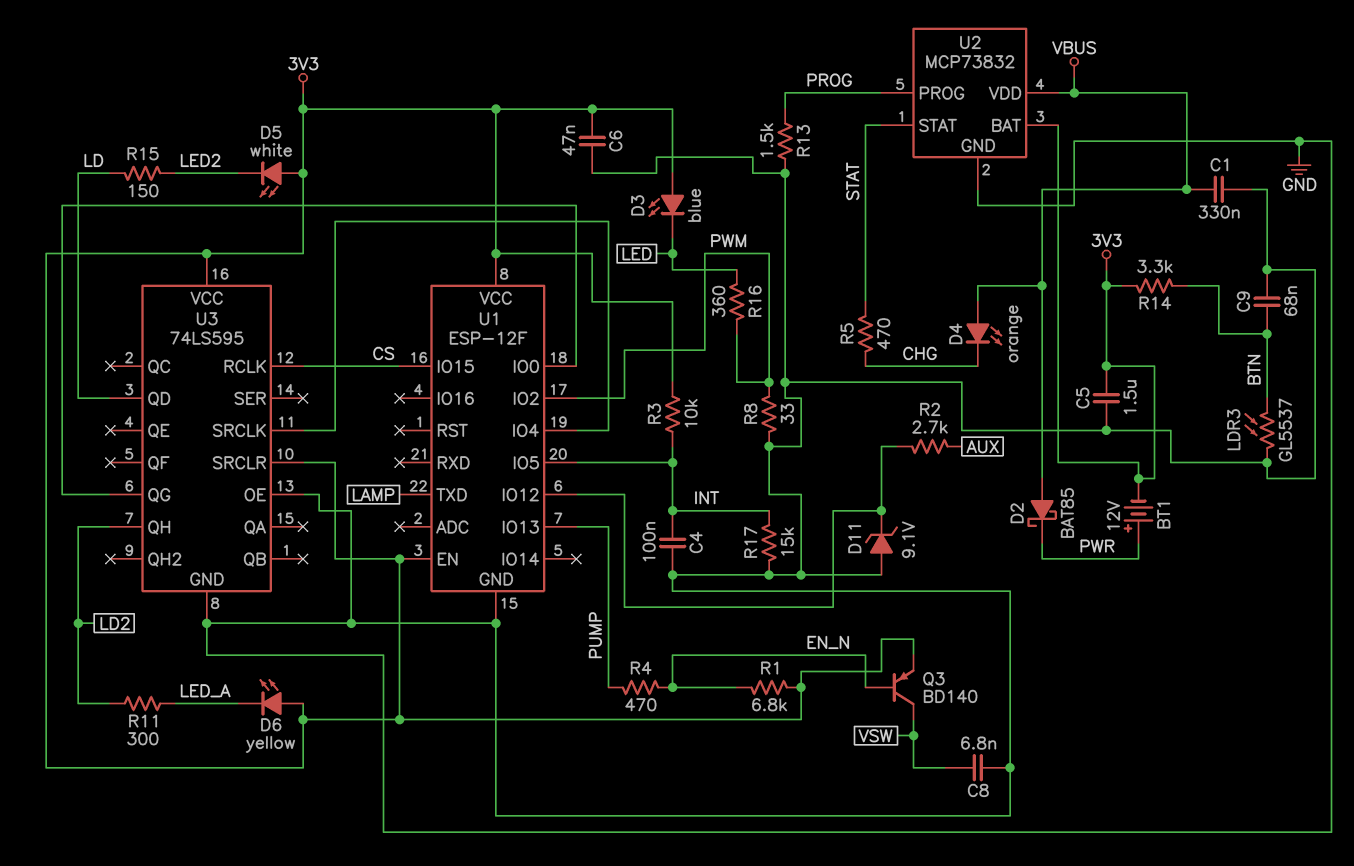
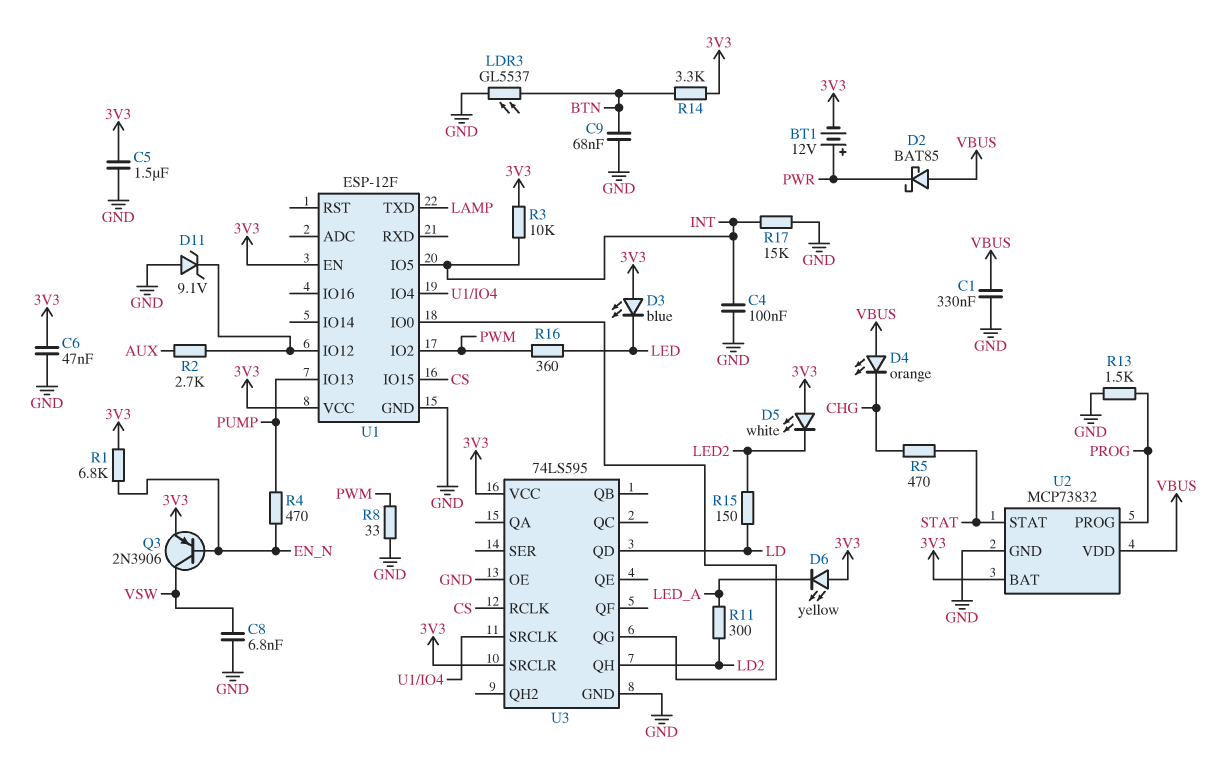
Q3: PNP BD140 (B EN_N, C VSW, E 3V3) -> PNP 2N3906 (B EN_N, C VSW, E 3V3)

